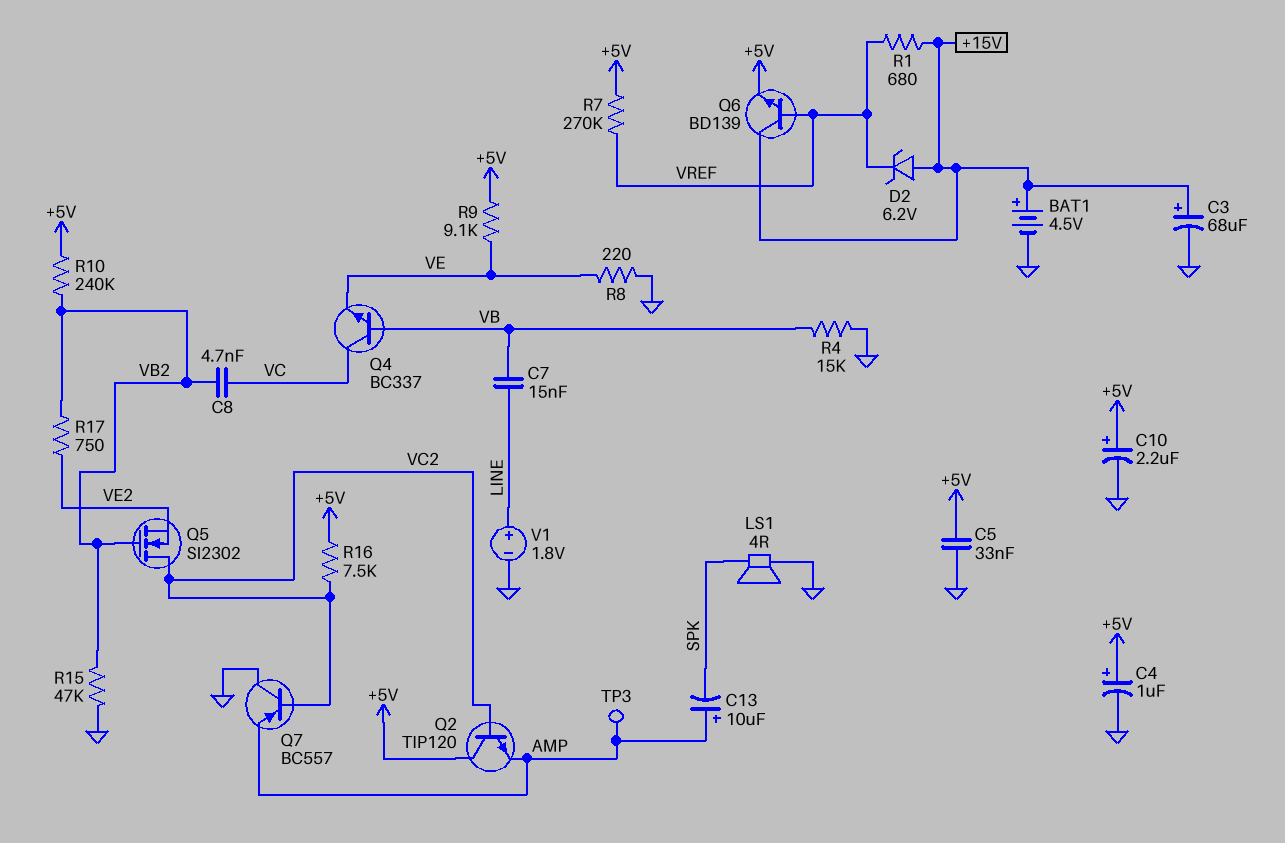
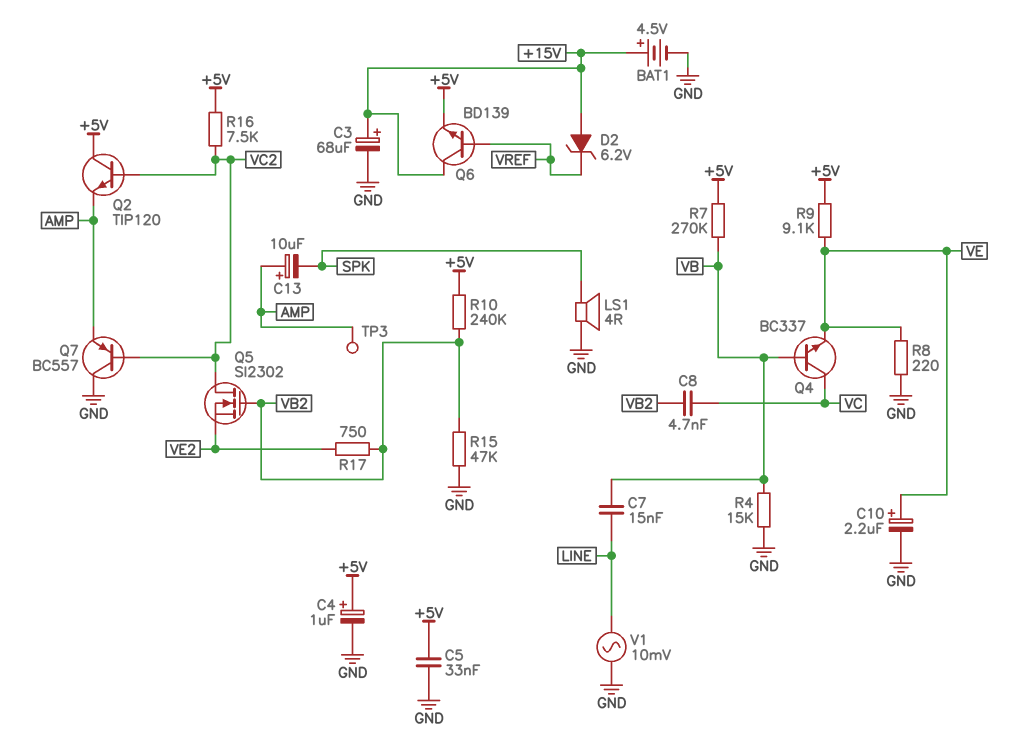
C10: 2.2uF (plus +5V, minus GND) -> 2.2uF (plus VE, minus GND)
R1: 680 (+15V, VREF) -> none
R7: 270k (+5V, VREF) -> 270k (+5V, VB)
V1: 1.8V (plus LINE, minus GND) -> AC 10mV (GND, LINE)

